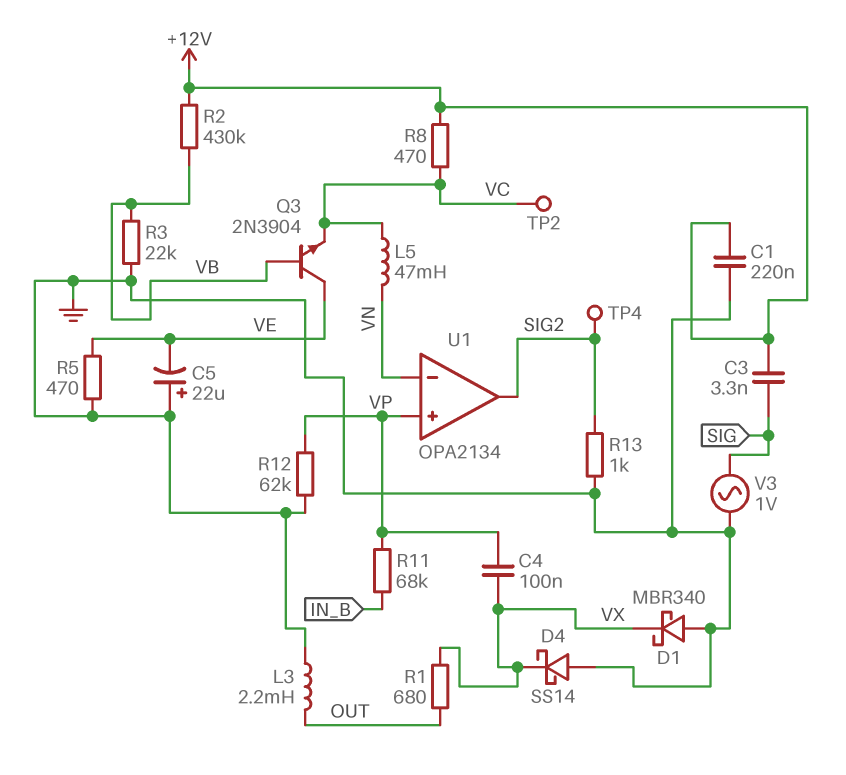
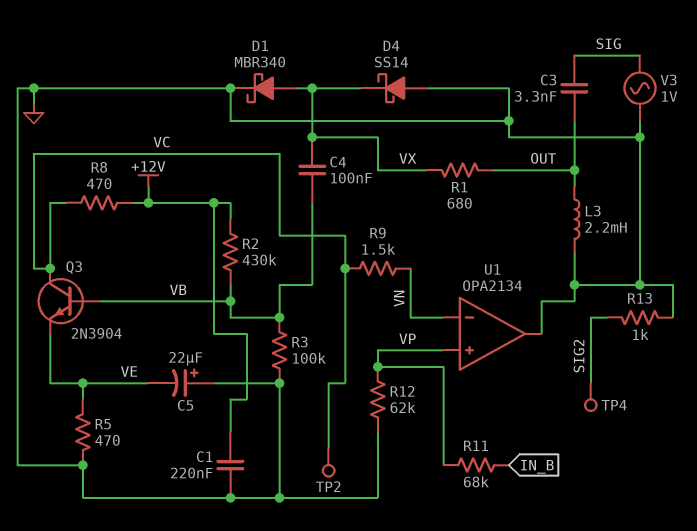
C3: 3.3nF (+12V, SIG) -> 3.3nF (OUT, SIG)
C4: 100nF (VP, VX) -> 100nF (VB, VX)
D1: schottky MBR340 (A GND, K VX) -> schottky MBR340 (A VX, K GND)
L5: 47mH (VC, VN) -> none
Q3: NPN 2N3904 (B VB, C VE, E VC) -> NPN 2N3904 (B VB, C VC, E VE)
R3: 22k (GND, VB) -> 100k (GND, VB)
R9: none -> 1.5k (VC, VN)
U1 pin out: SIG2 -> GND

